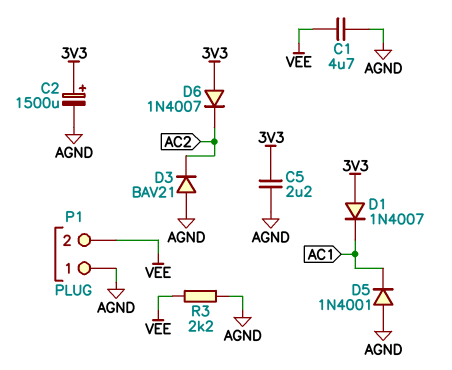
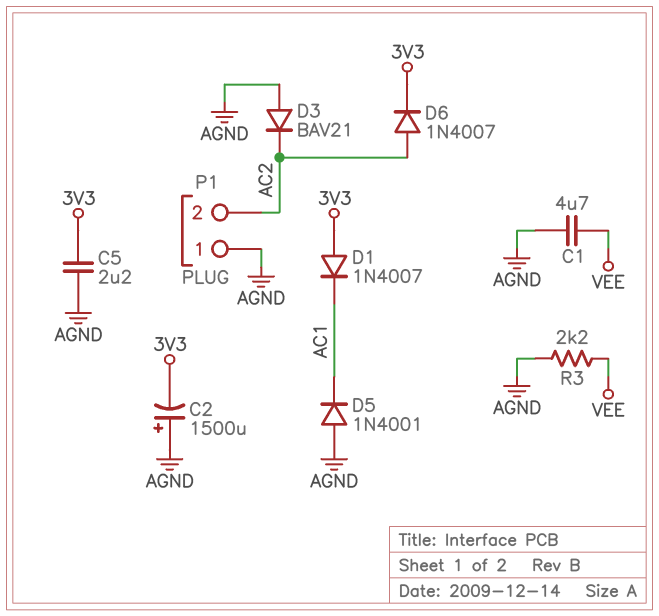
C2: 1500uF (plus 3V3, minus AGND) -> 1500uF (plus AGND, minus 3V3)
D6: diode 1N4007 (A 3V3, K AC2) -> diode 1N4007 (A AC2, K 3V3)
P1 pin 2: VEE -> AC2

